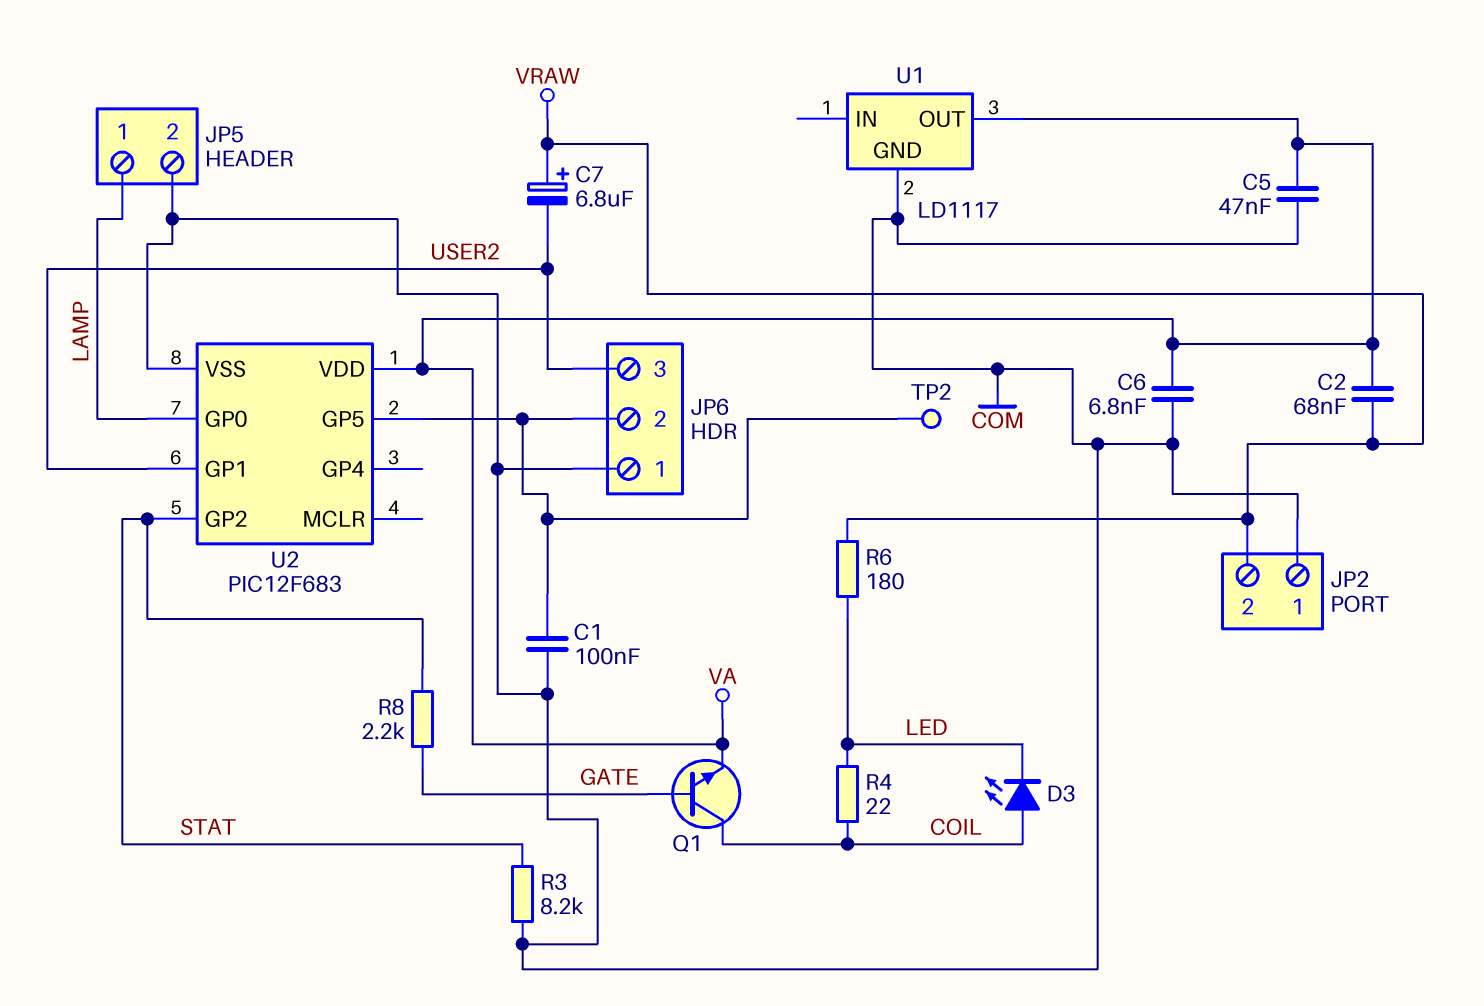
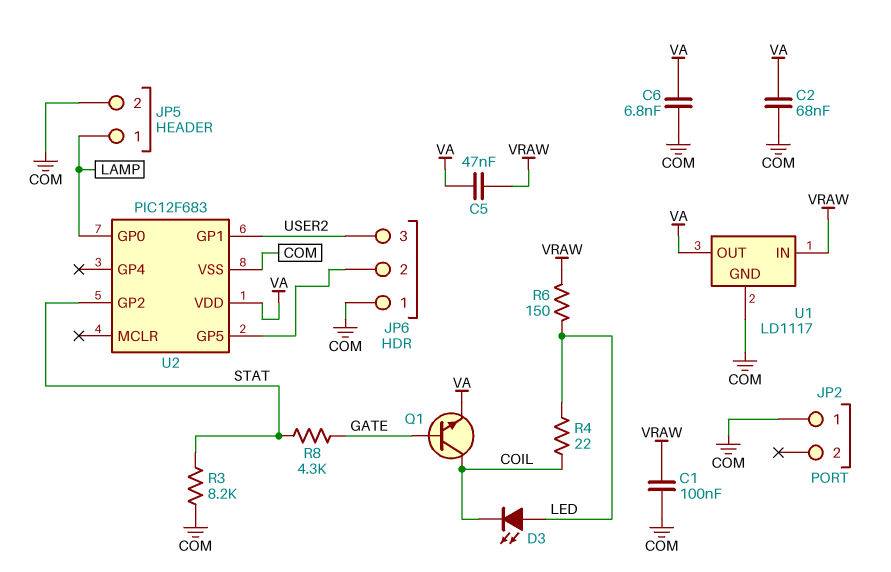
C1: 100nF (COM, JP6/2) -> 100nF (COM, VRAW)
C2: 68nF (VA, VRAW) -> 68nF (COM, VA)
C5: 47nF (COM, VA) -> 47nF (VA, VRAW)
C7: 6.8uF (plus VRAW, minus USER2) -> none
D3: LED (A COIL, K LED) -> LED (A LED, K COIL)
JP2 pin 2: VRAW -> none
R6: 180 (LED, VRAW) -> 150 (LED, VRAW)
R8: 2.2k (GATE, STAT) -> 4.3k (GATE, STAT)
TP2: test point (JP6/2) -> none
U1 pin IN: none -> VRAW

